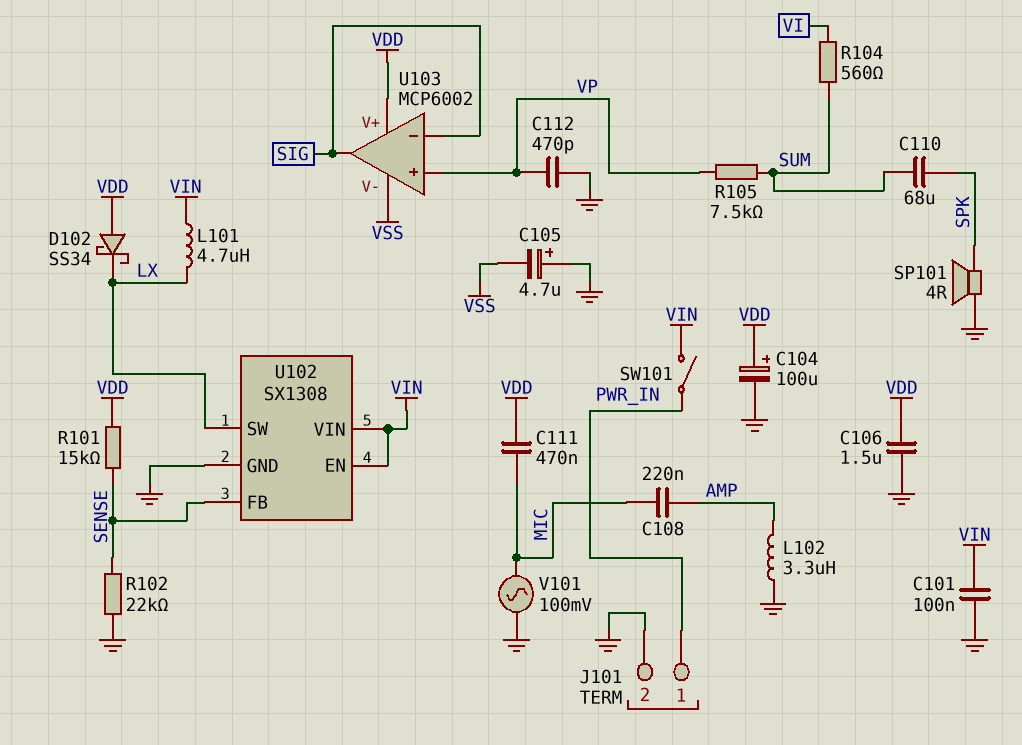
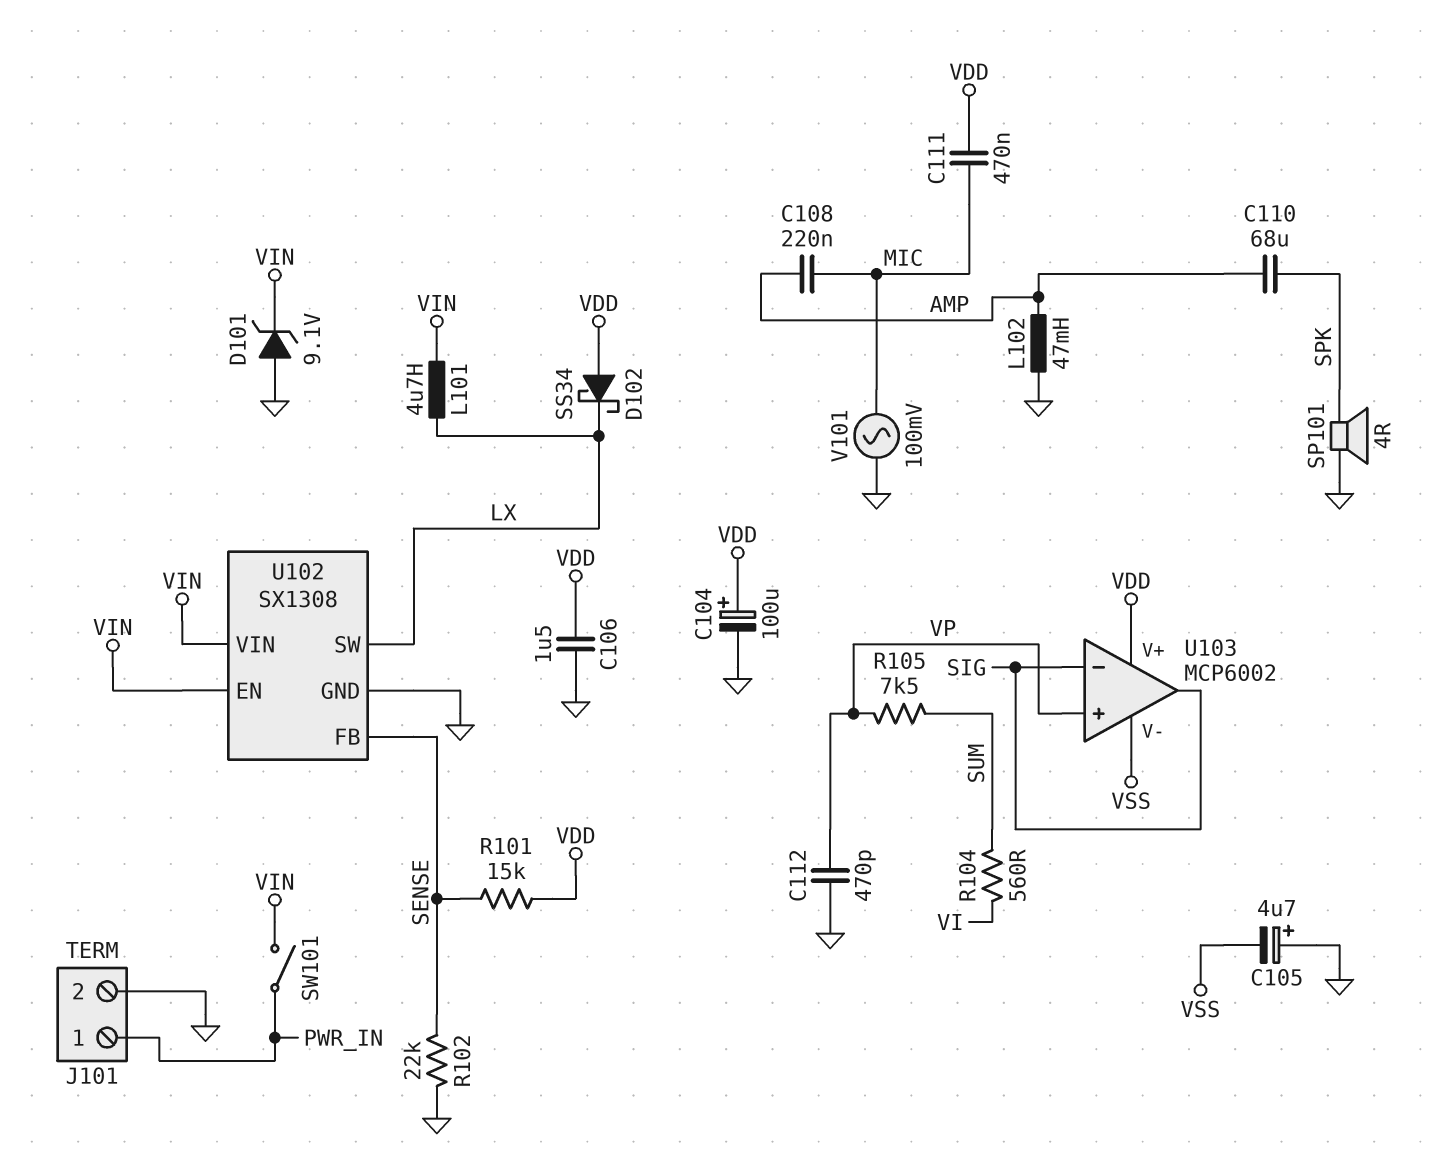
C101: 100nF (GND, VIN) -> none
C110: 68uF (SPK, SUM) -> 68uF (AMP, SPK)
D101: none -> zener 9.1V (A GND, K VIN)
L102: 3.3uH (AMP, GND) -> 47mH (AMP, GND)

